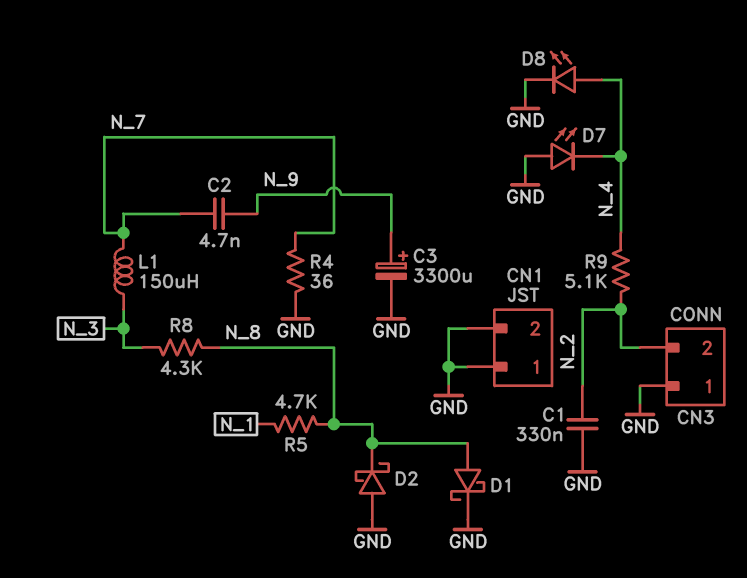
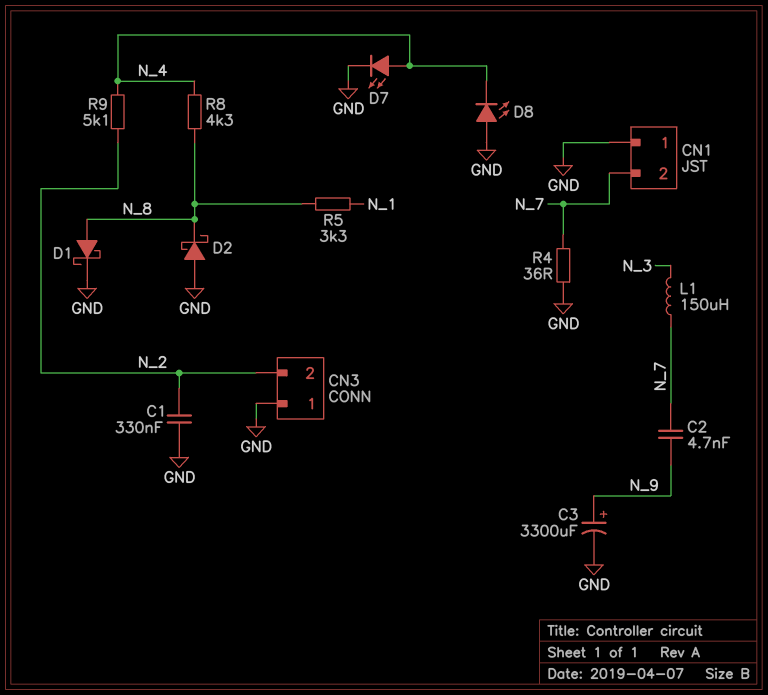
CN1 pin 2: GND -> N_7
D7: LED (A GND, K N_4) -> LED (A N_4, K GND)
D8: LED (A N_4, K GND) -> LED (A GND, K N_4)
R5: 4.7k (N_1, N_8) -> 3.3k (N_1, N_8)
R8: 4.3k (N_3, N_8) -> 4.3k (N_4, N_8)

